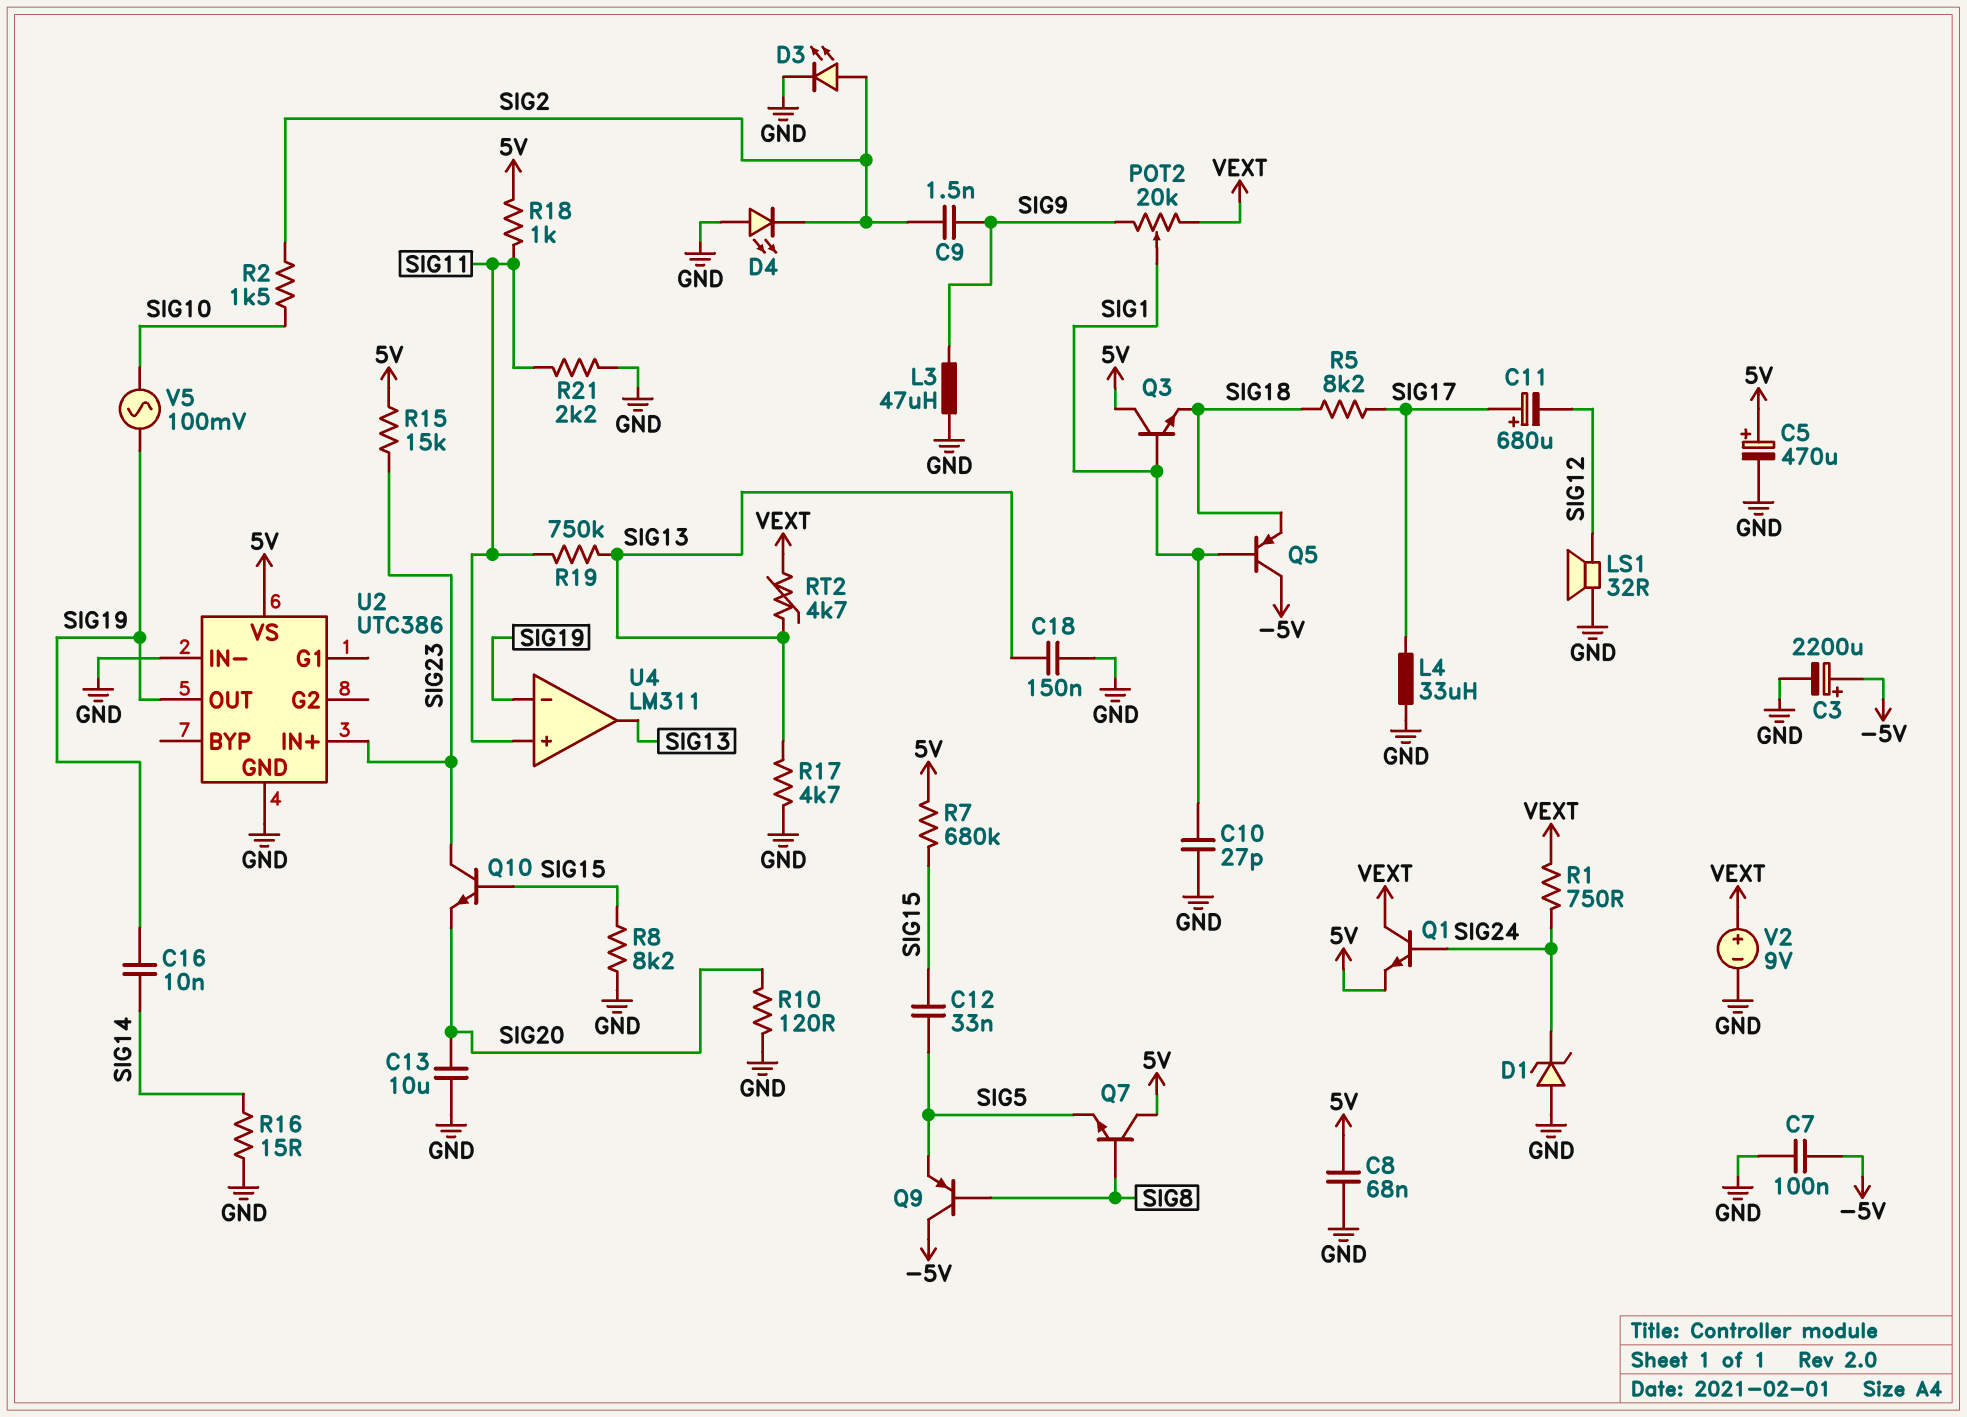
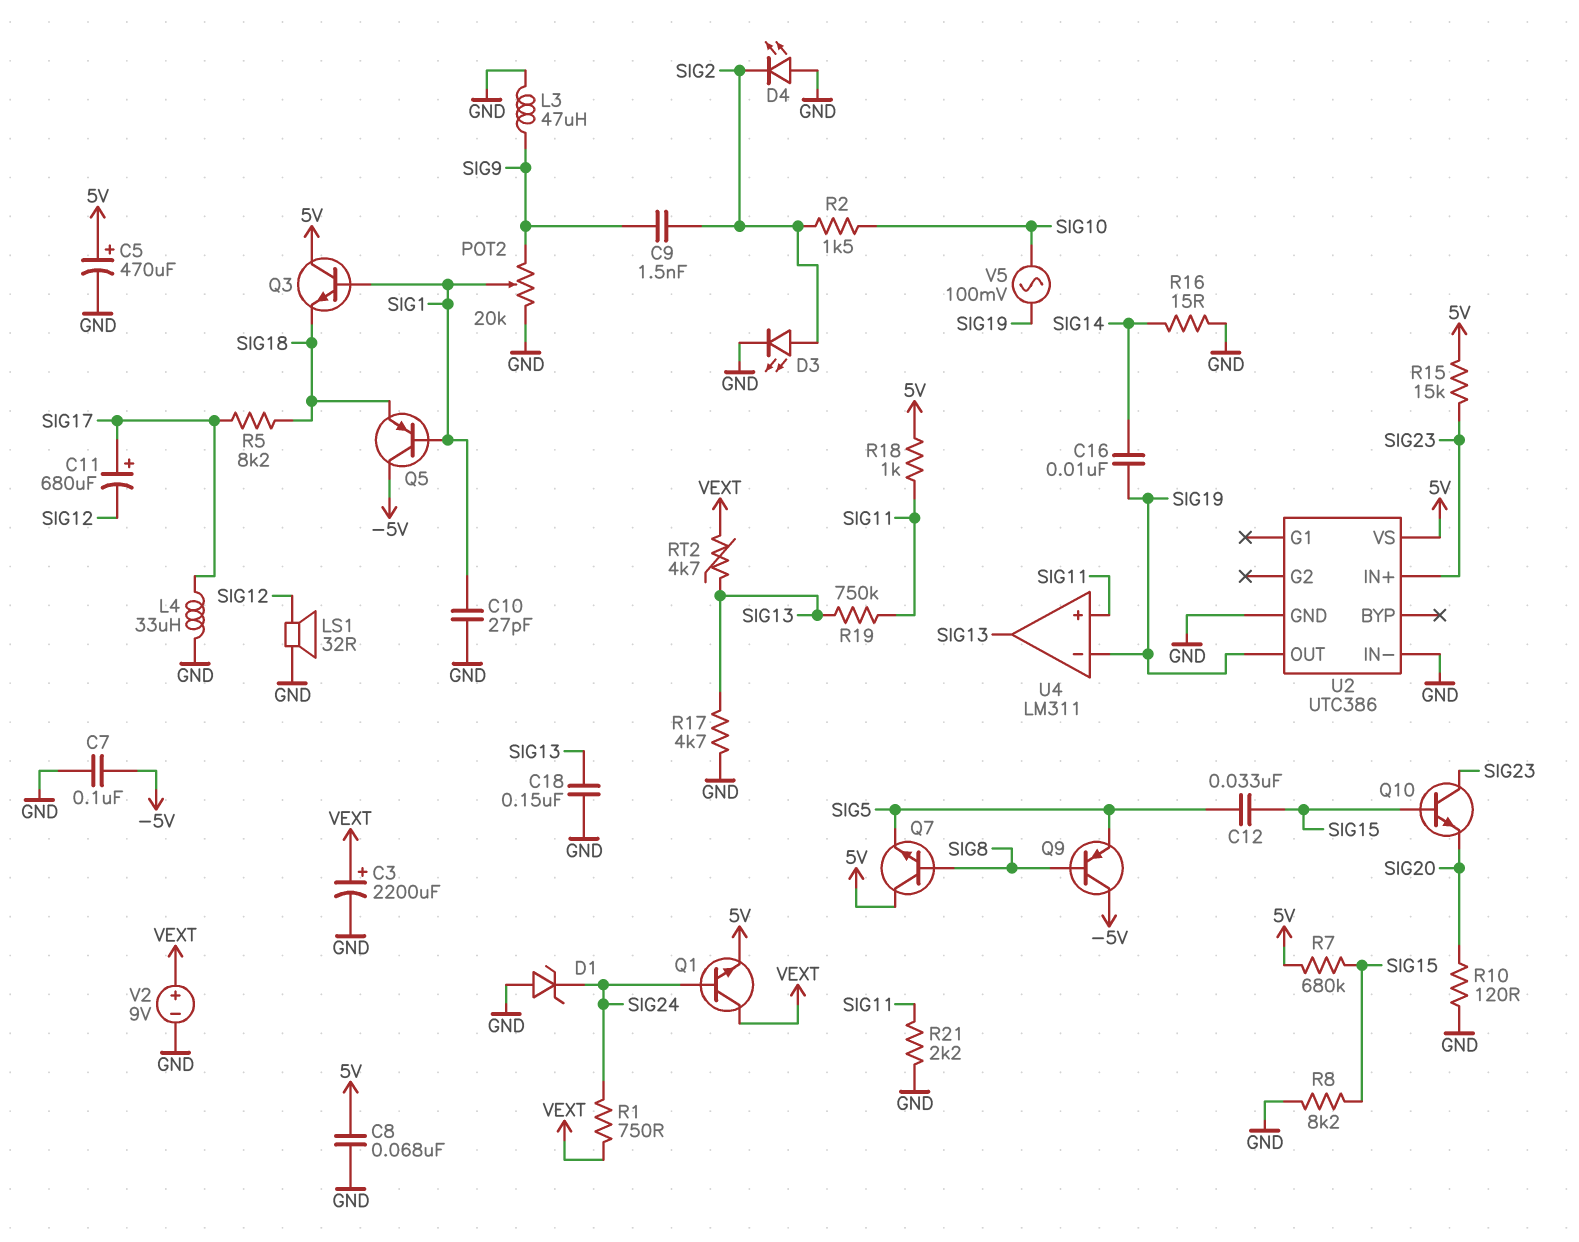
C3: 2200uF (plus -5V, minus GND) -> 2200uF (plus VEXT, minus GND)
C13: 10uF (GND, SIG20) -> none
POT2: 20k (SIG9, VEXT, wiper SIG1) -> 20k (GND, SIG9, wiper SIG1)

